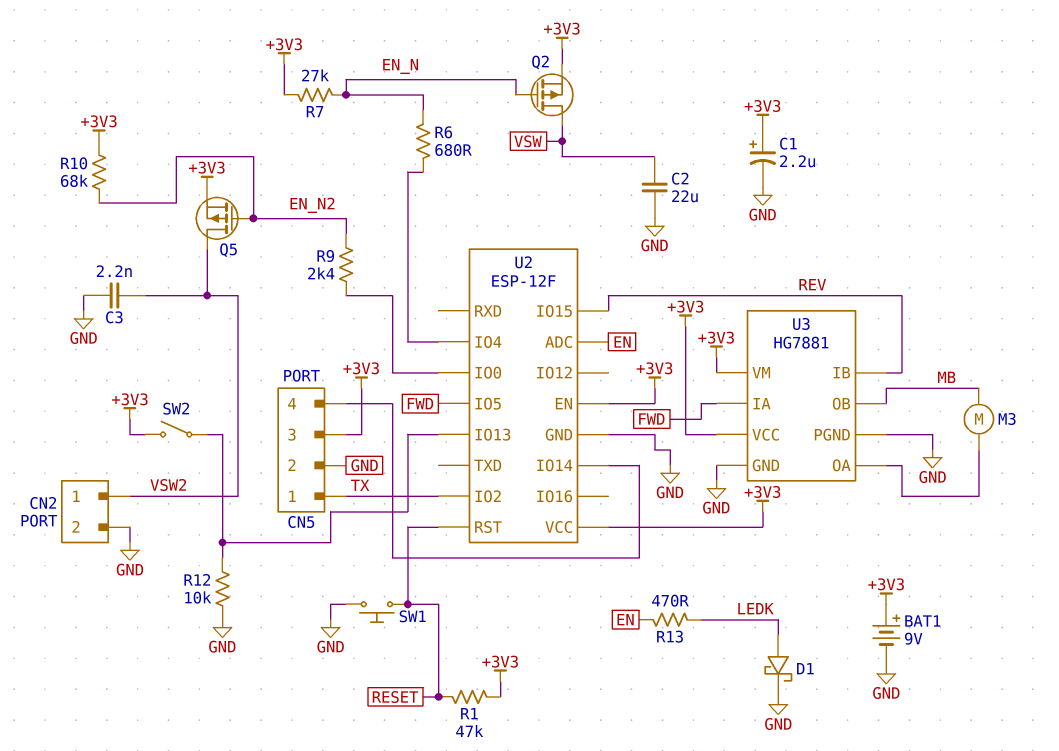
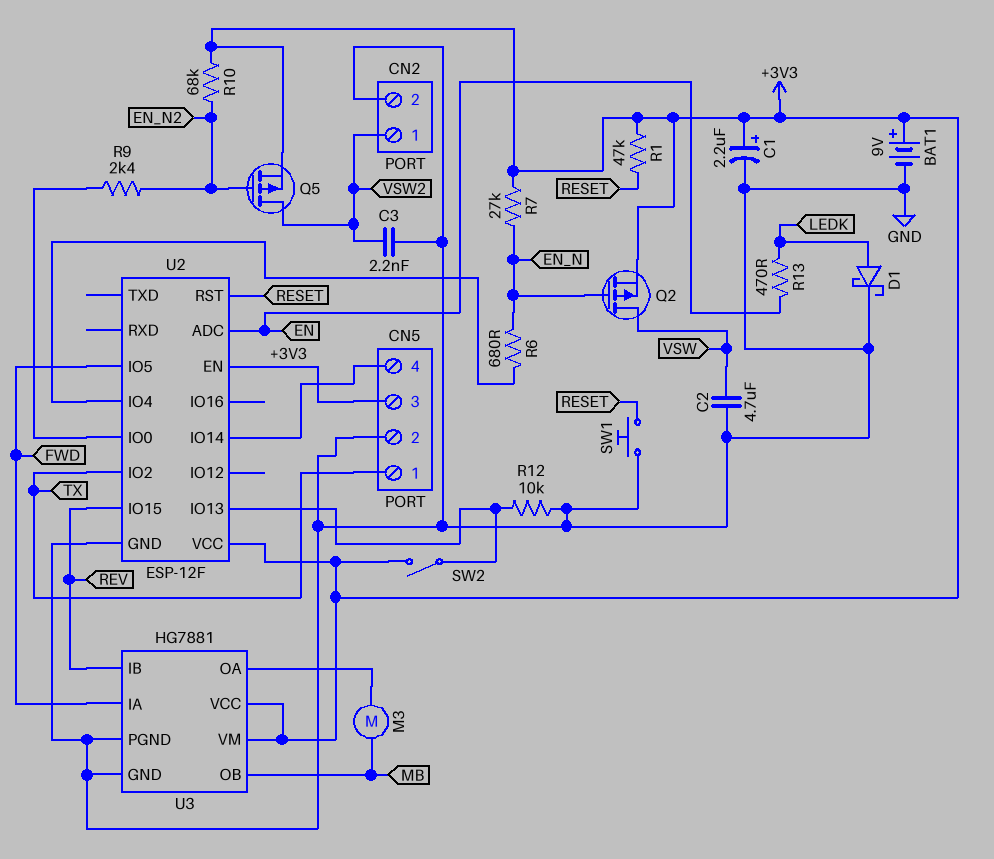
C2: 22uF (GND, VSW) -> 4.7uF (GND, VSW)

